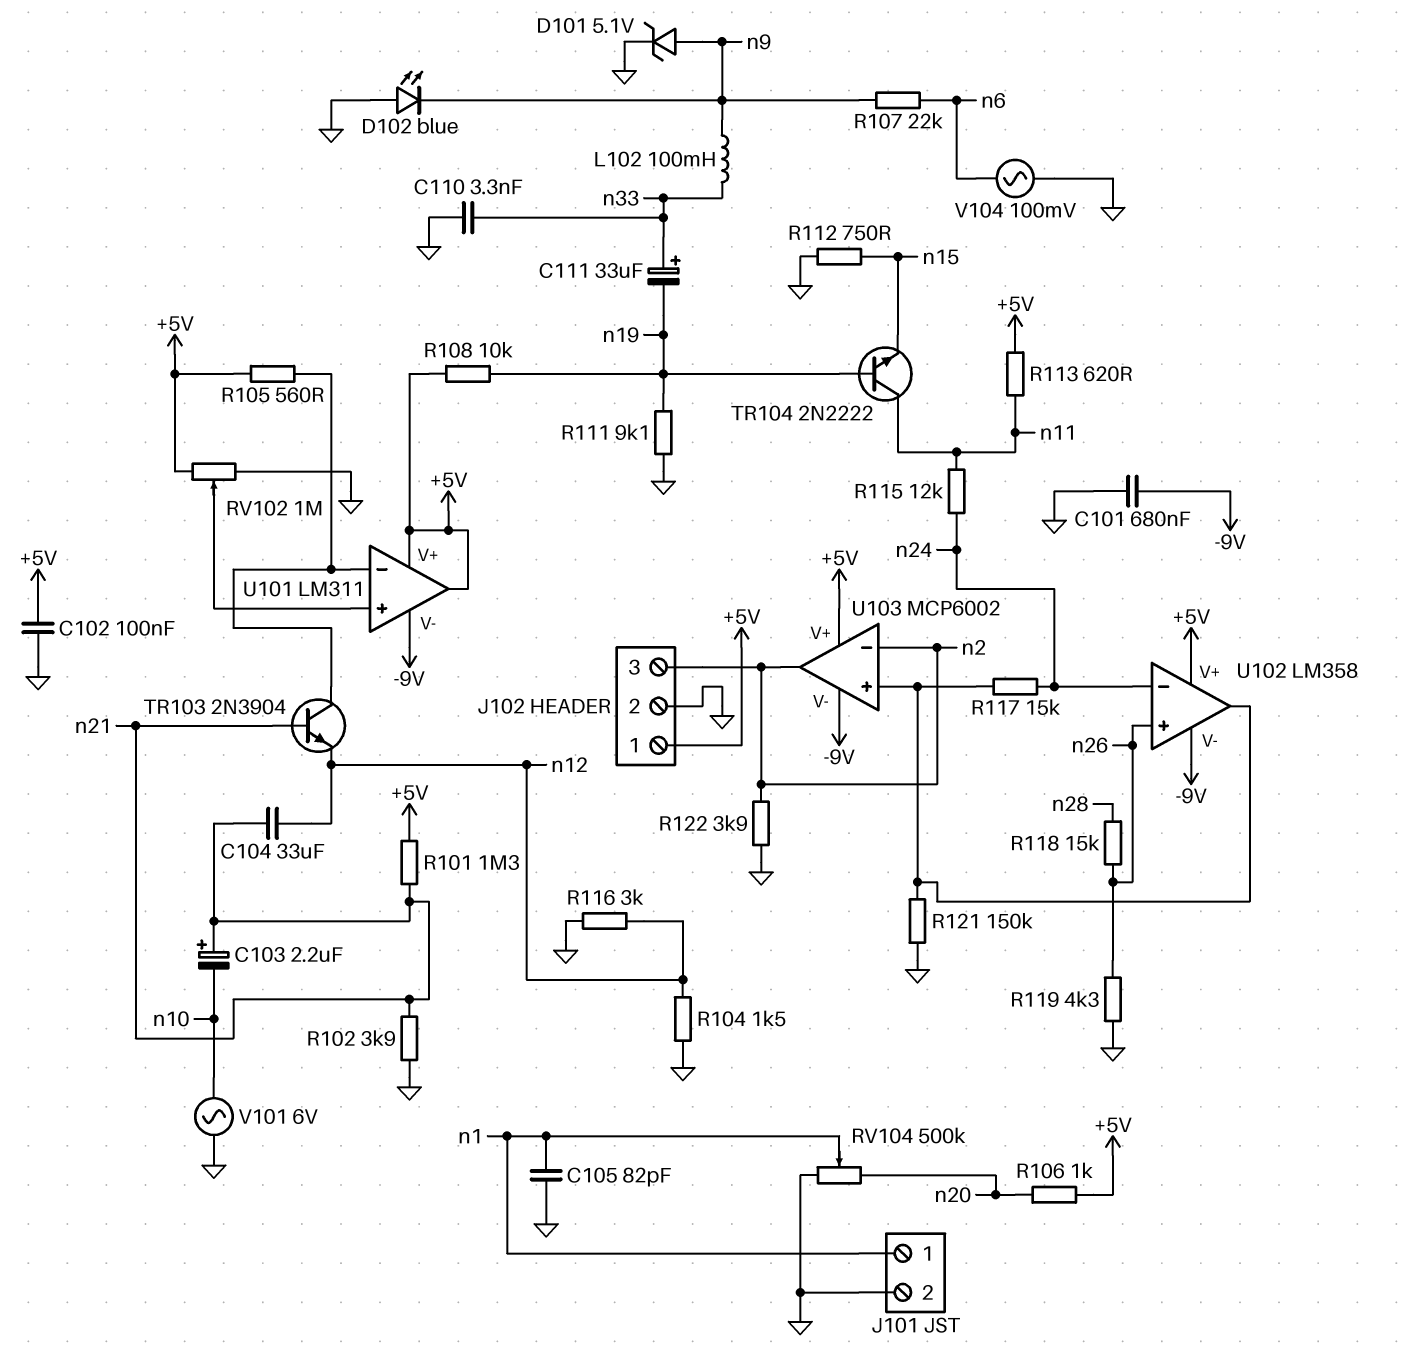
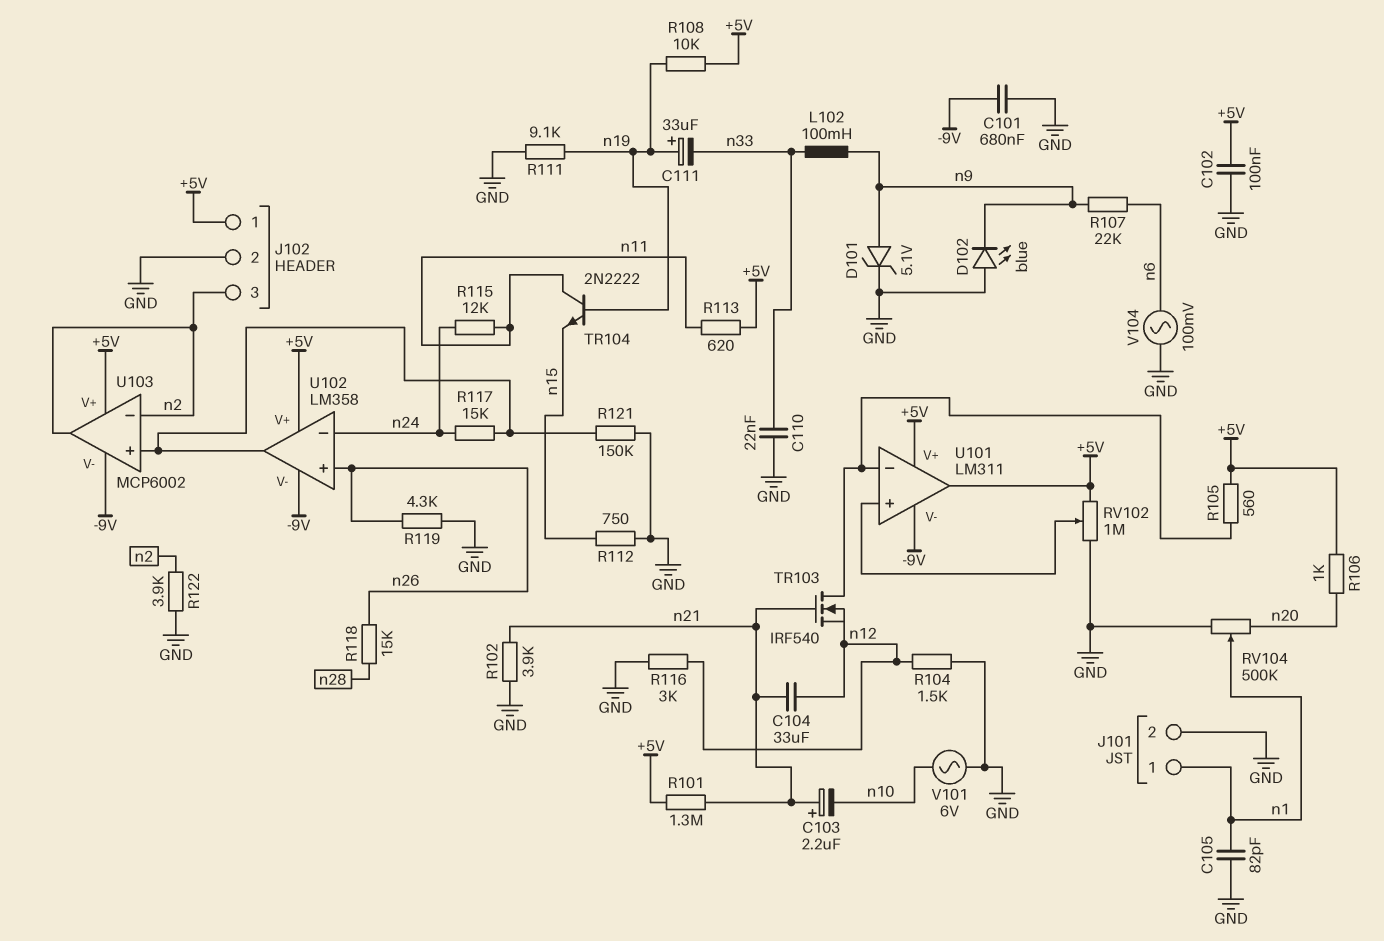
C110: 3.3nF (GND, n33) -> 22nF (GND, n33)
C111: 33uF (plus n33, minus n19) -> 33uF (plus n19, minus n33)
TR103: NPN 2N3904 (B n21, C U101/in-, E n12) -> NMOS IRF540 (G n21, D U101/in-, S n12)

